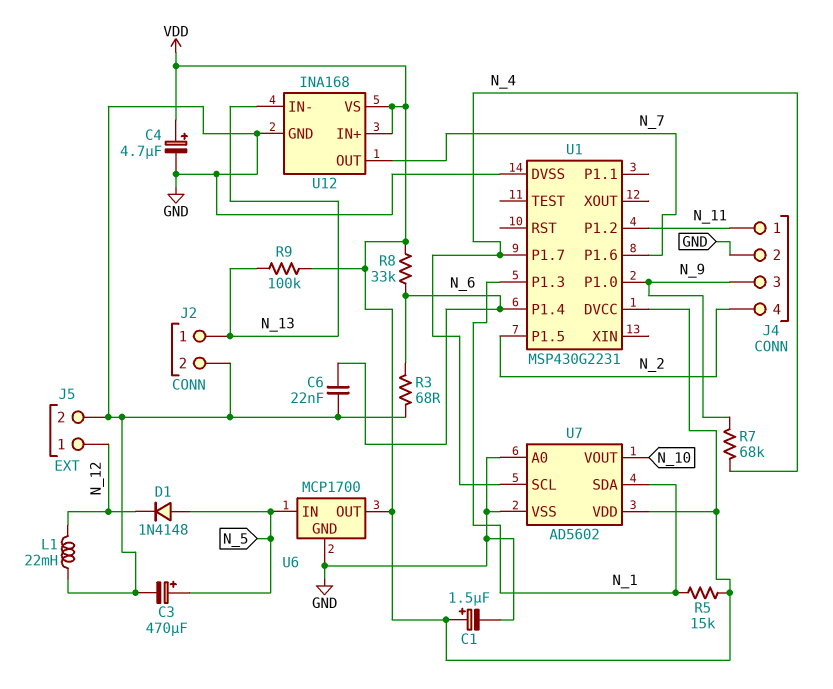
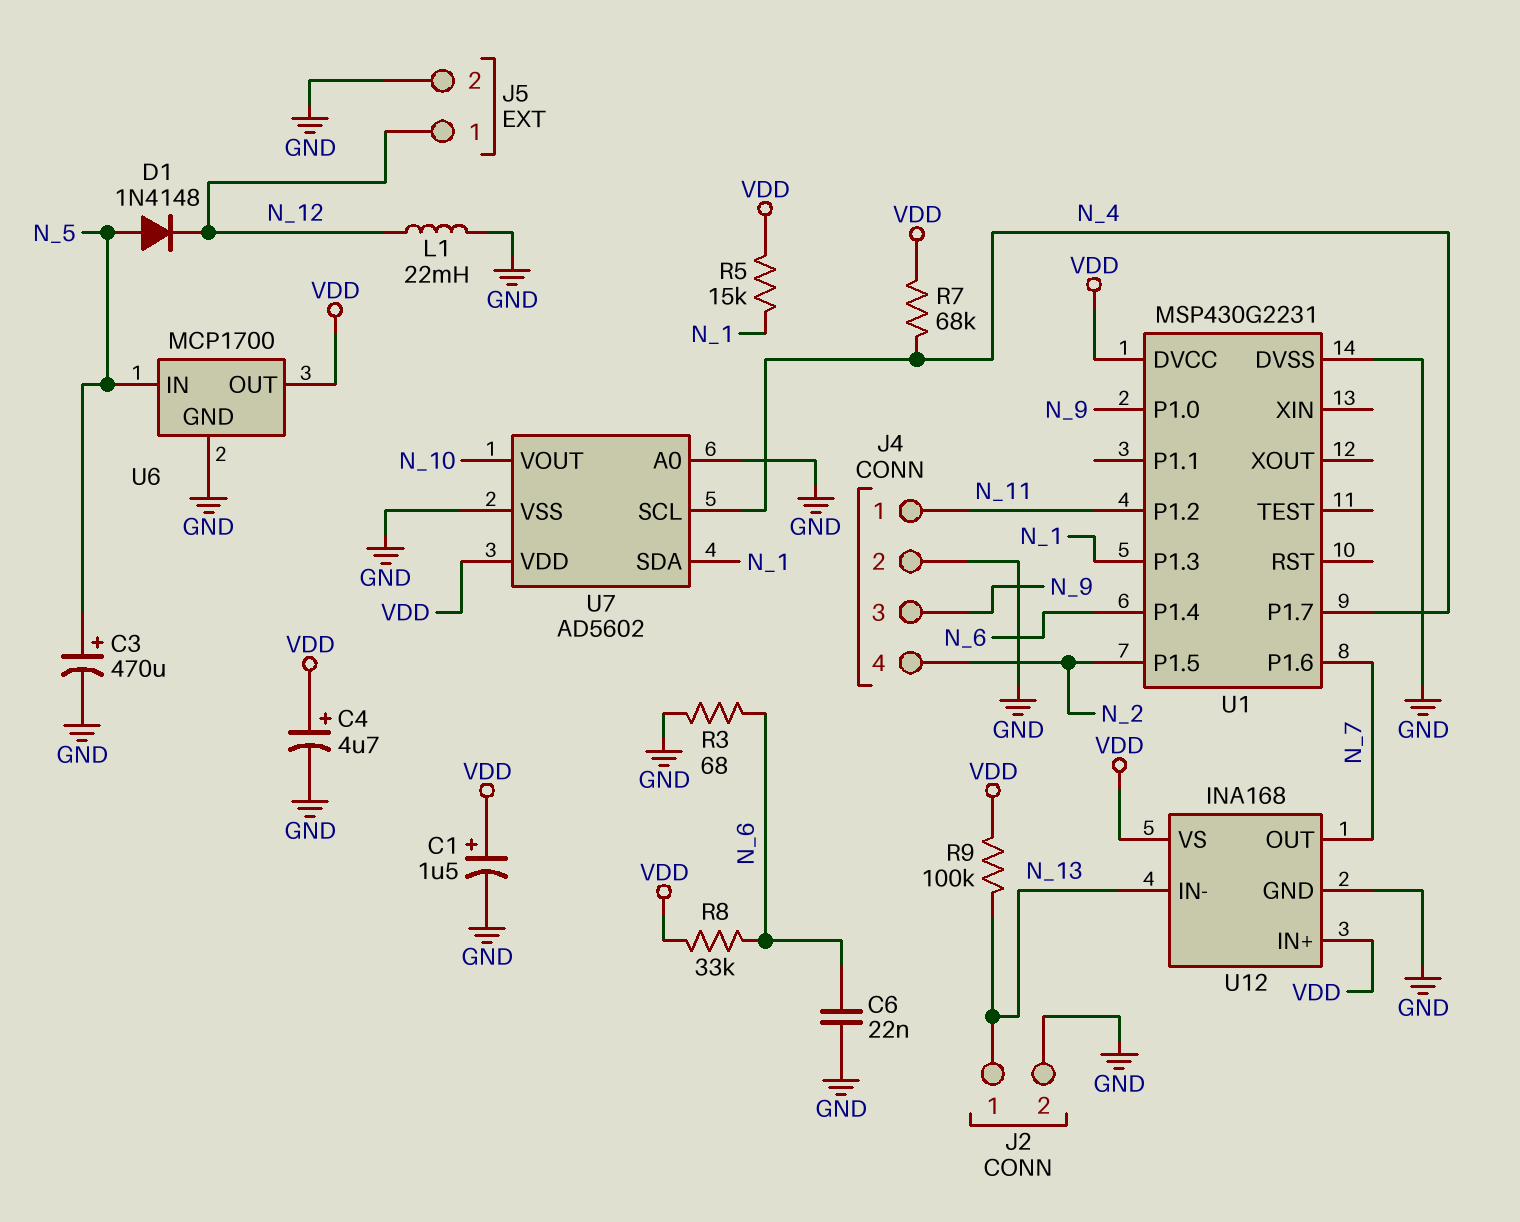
R7: 68k (N_4, N_9) -> 68k (N_4, VDD)

